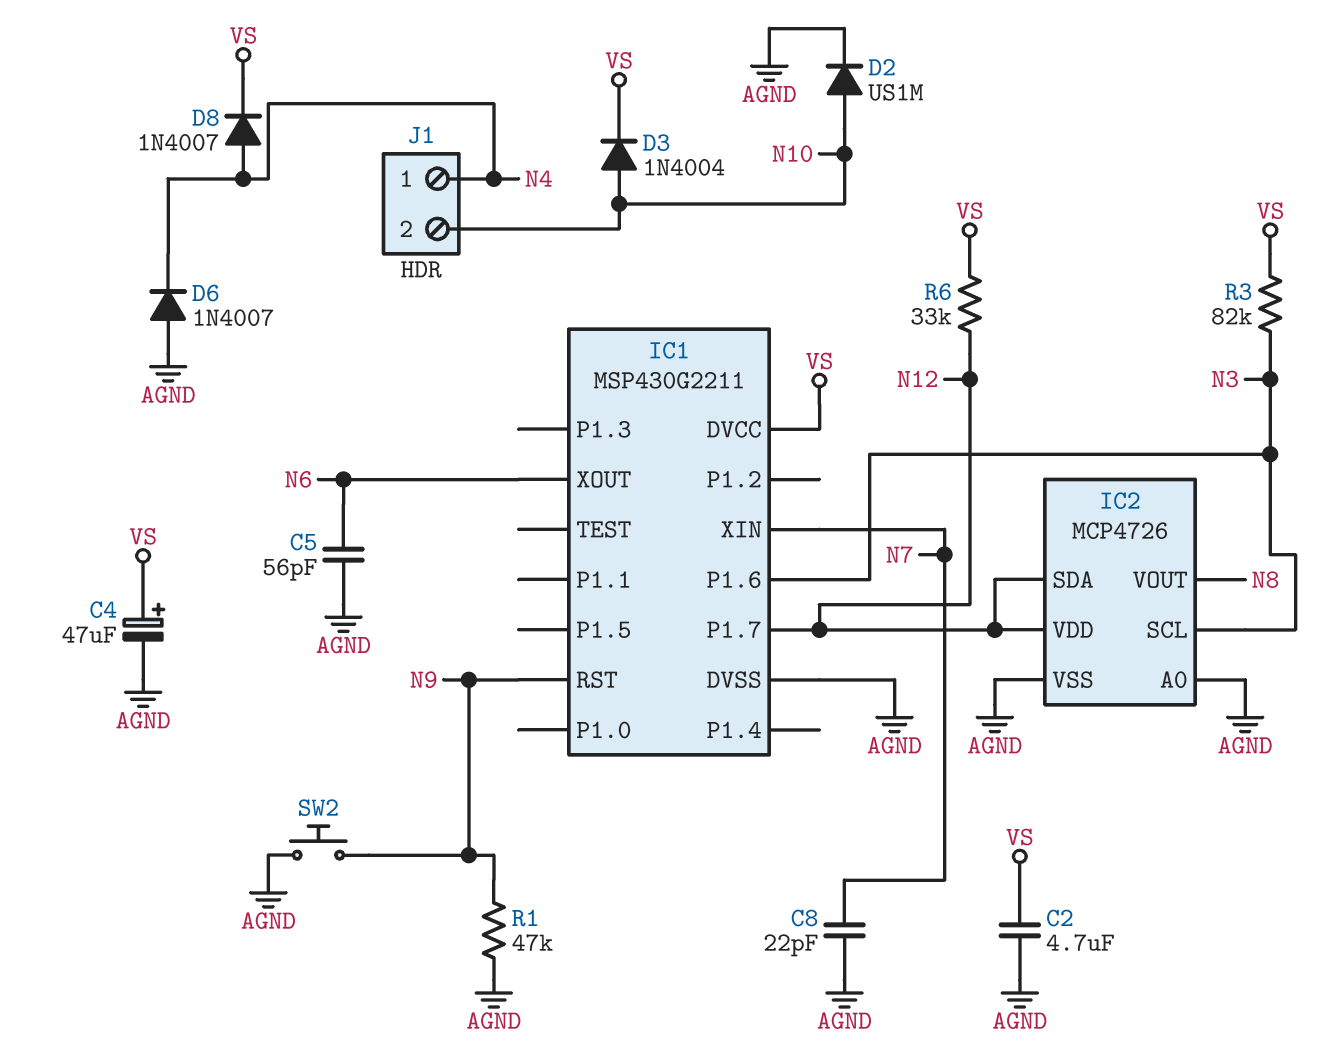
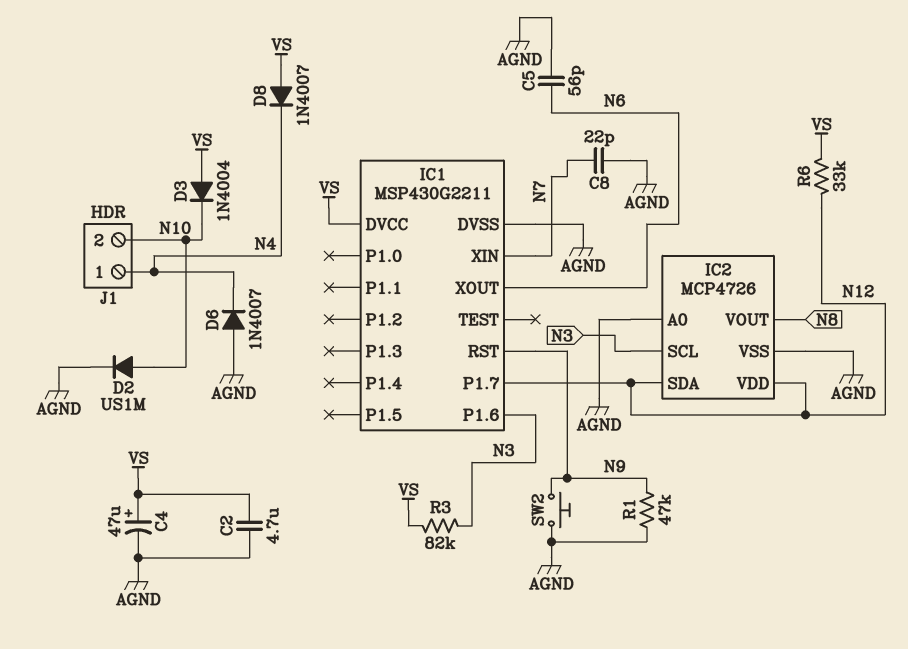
D3: diode 1N4004 (A N10, K VS) -> diode 1N4004 (A VS, K N10)
D8: diode 1N4007 (A N4, K VS) -> diode 1N4007 (A VS, K N4)

